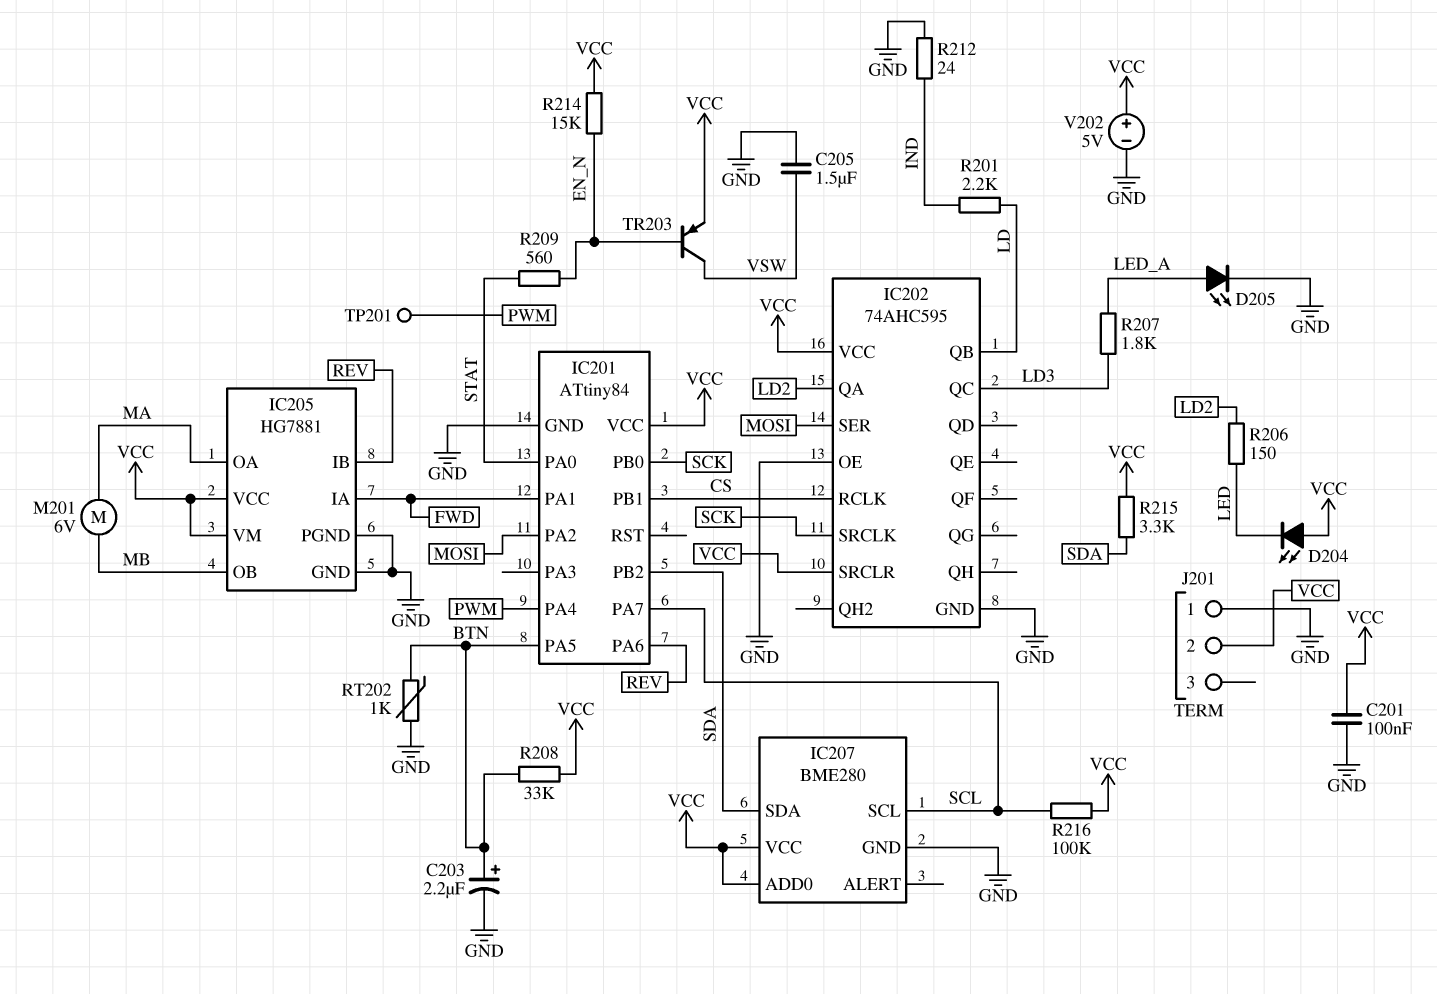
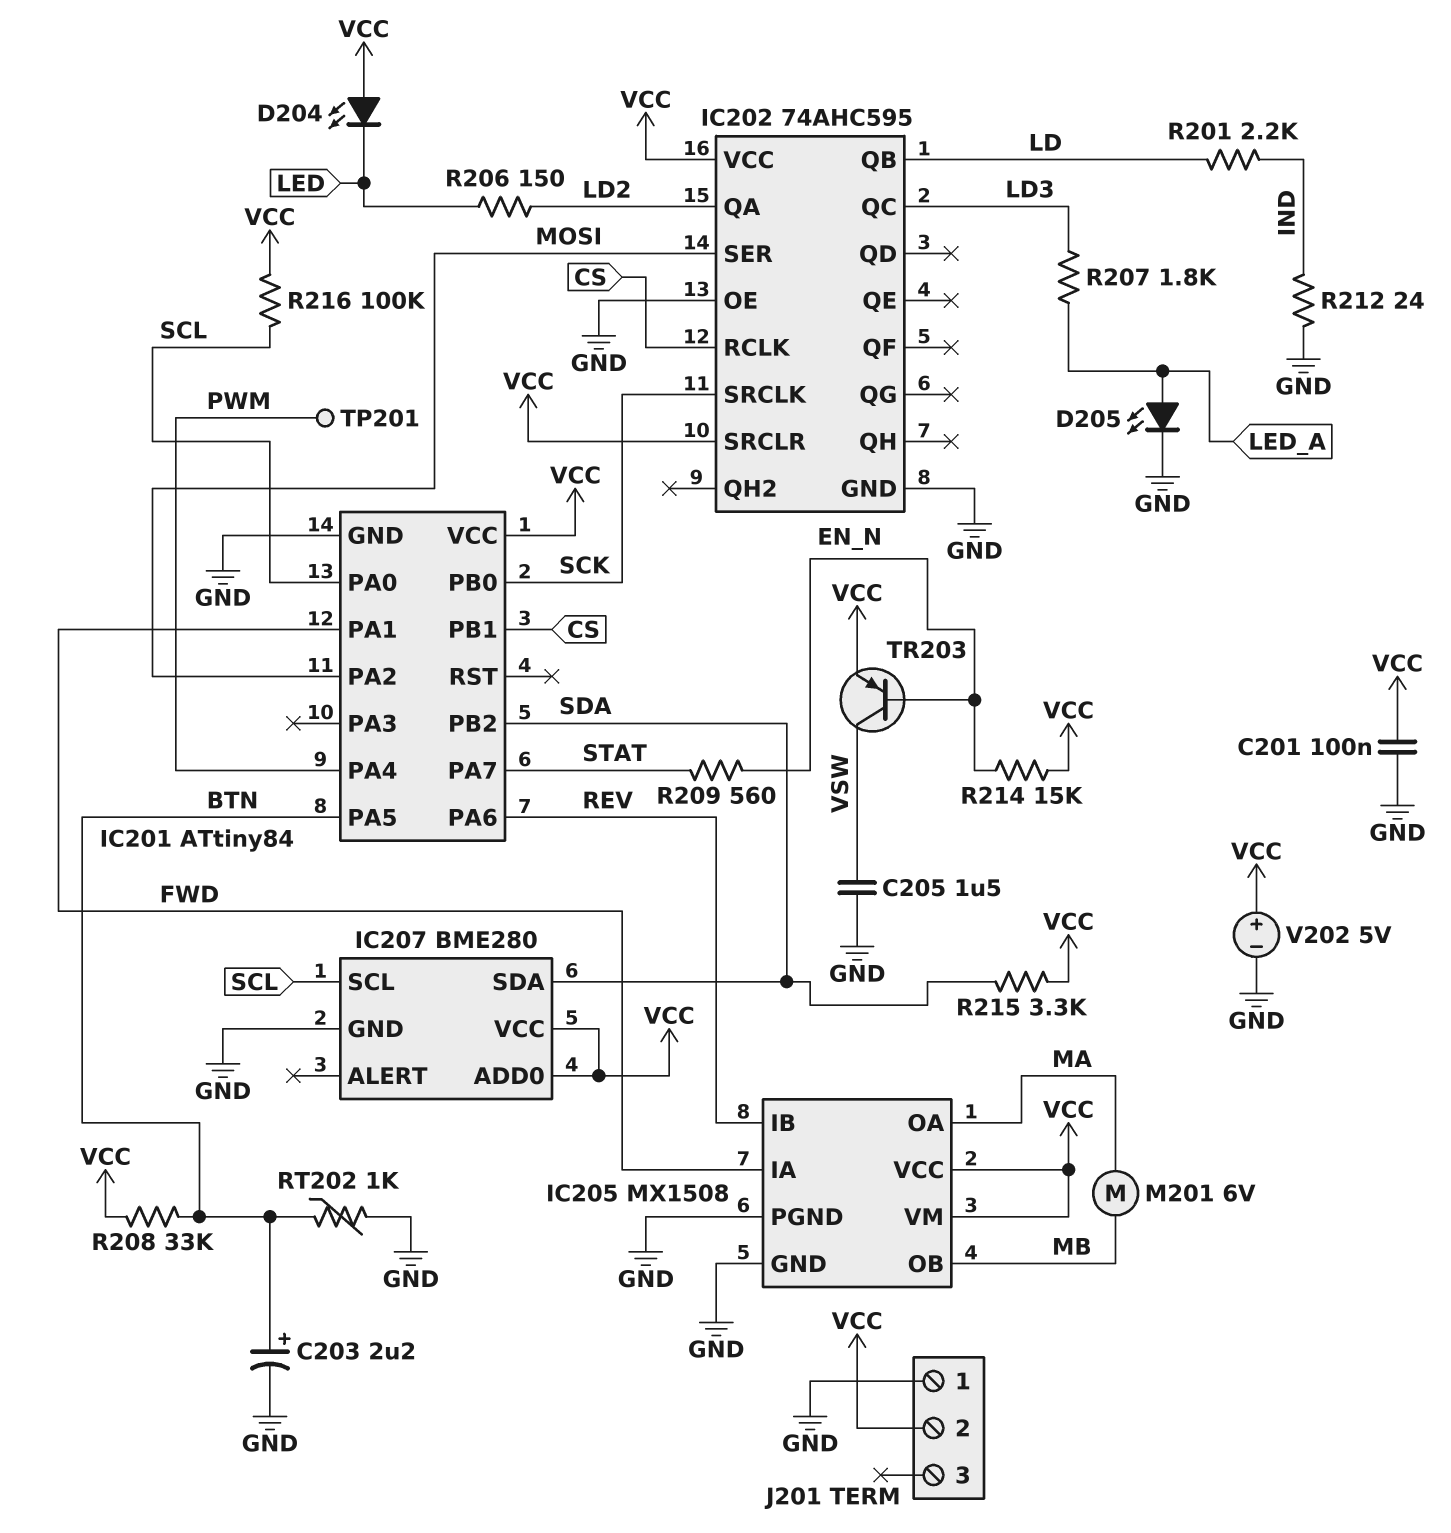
IC201 pin PA0: STAT -> SCL
IC201 pin PA7: SCL -> STAT
IC205: HG7881 -> MX1508

